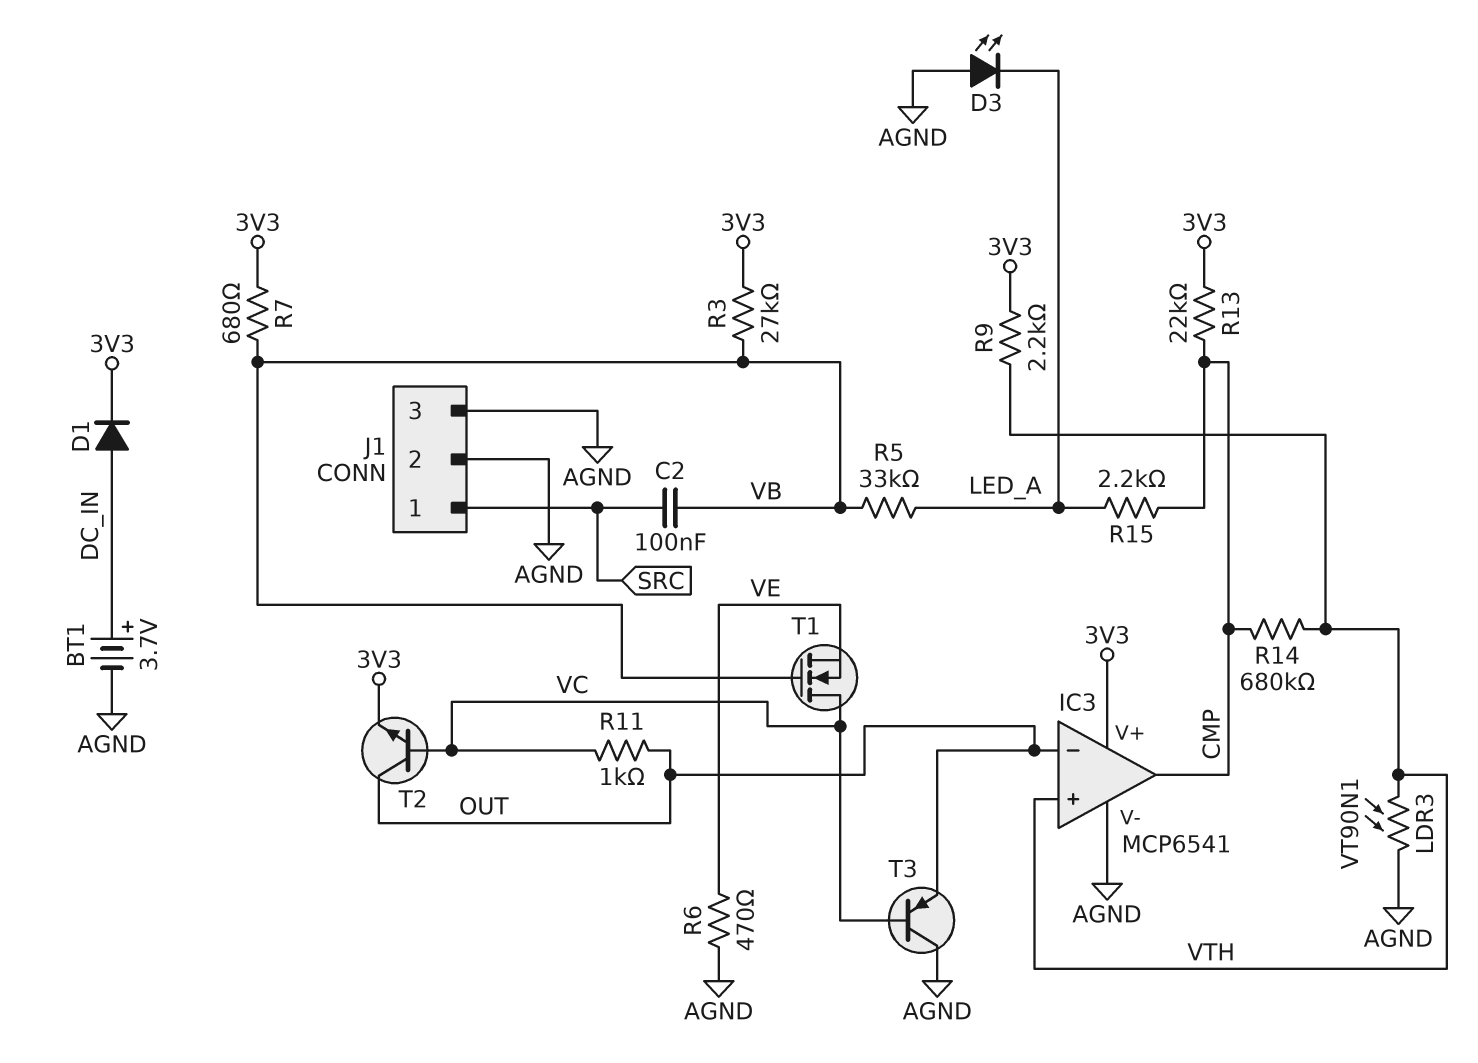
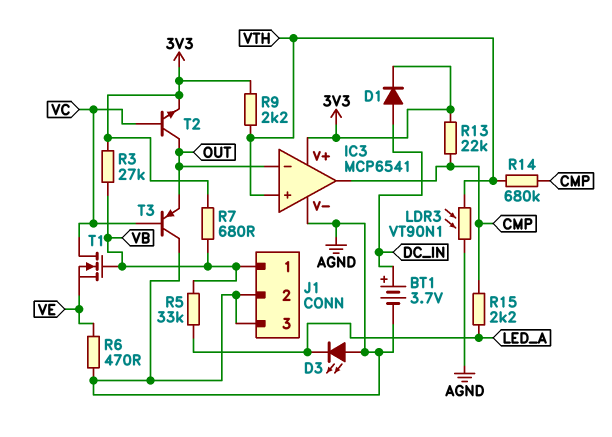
C2: 100nF (SRC, VB) -> none
J1 pin 1: SRC -> VB
R11: 1k (OUT, VC) -> none

